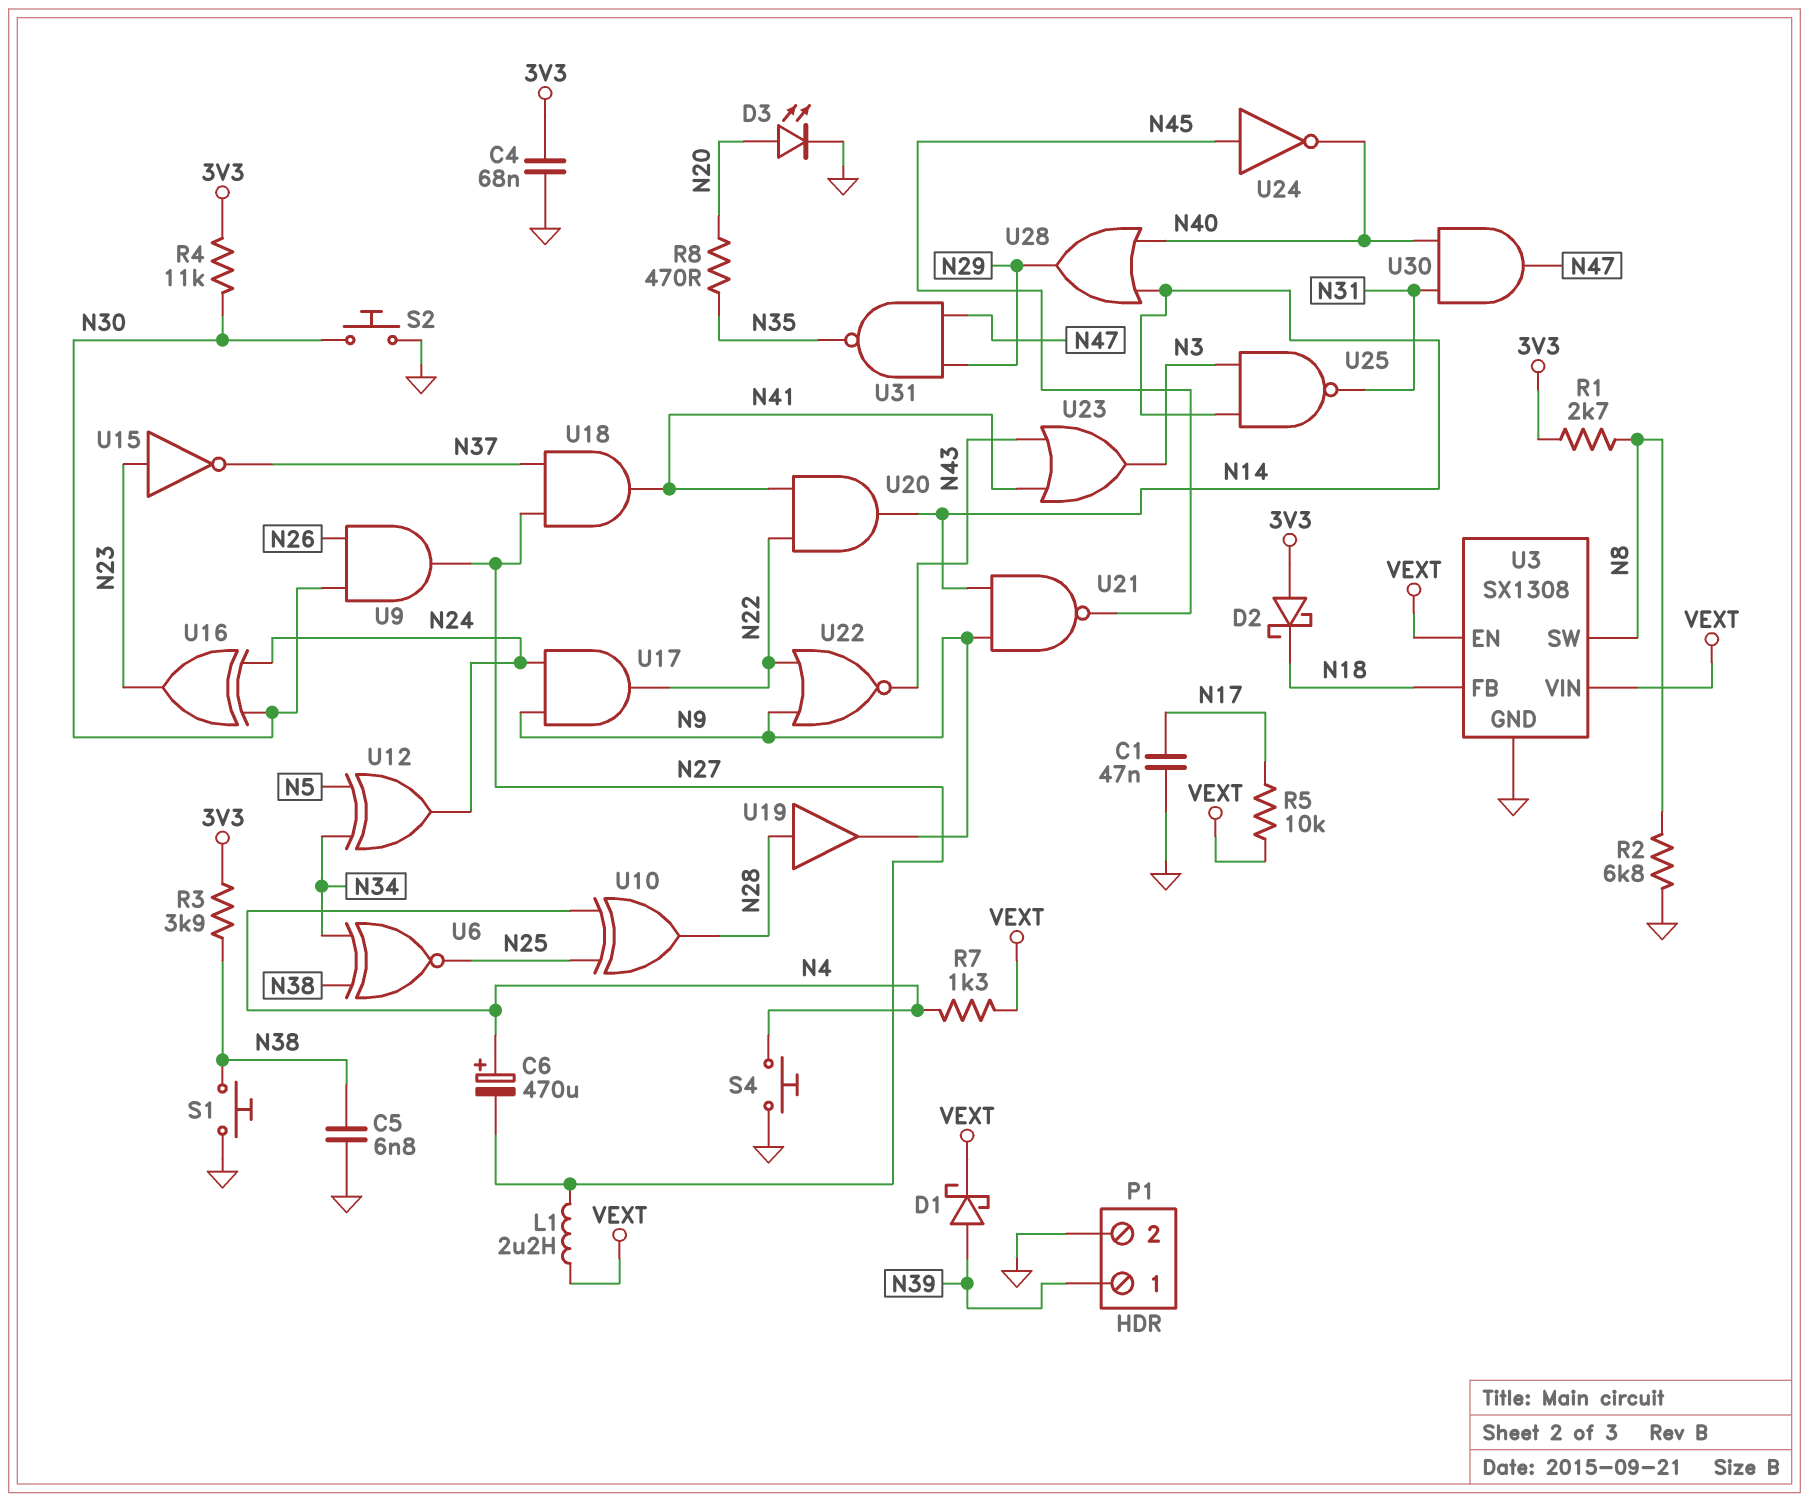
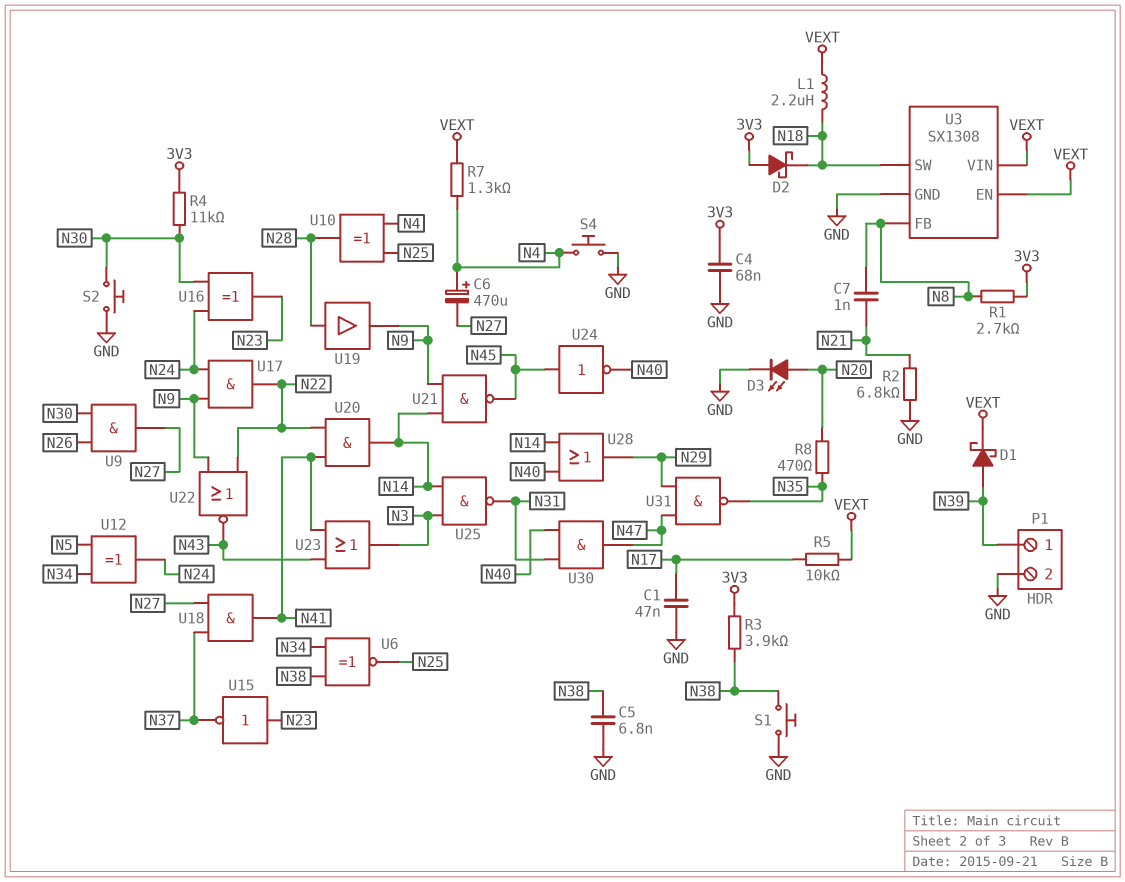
C7: none -> 1nF (N8, N21)
L1: 2.2uH (N27, VEXT) -> 2.2uH (N18, VEXT)
R2: 6.8k (GND, N8) -> 6.8k (GND, N21)
U3 pin FB: N18 -> N8
U3 pin SW: N8 -> N18

